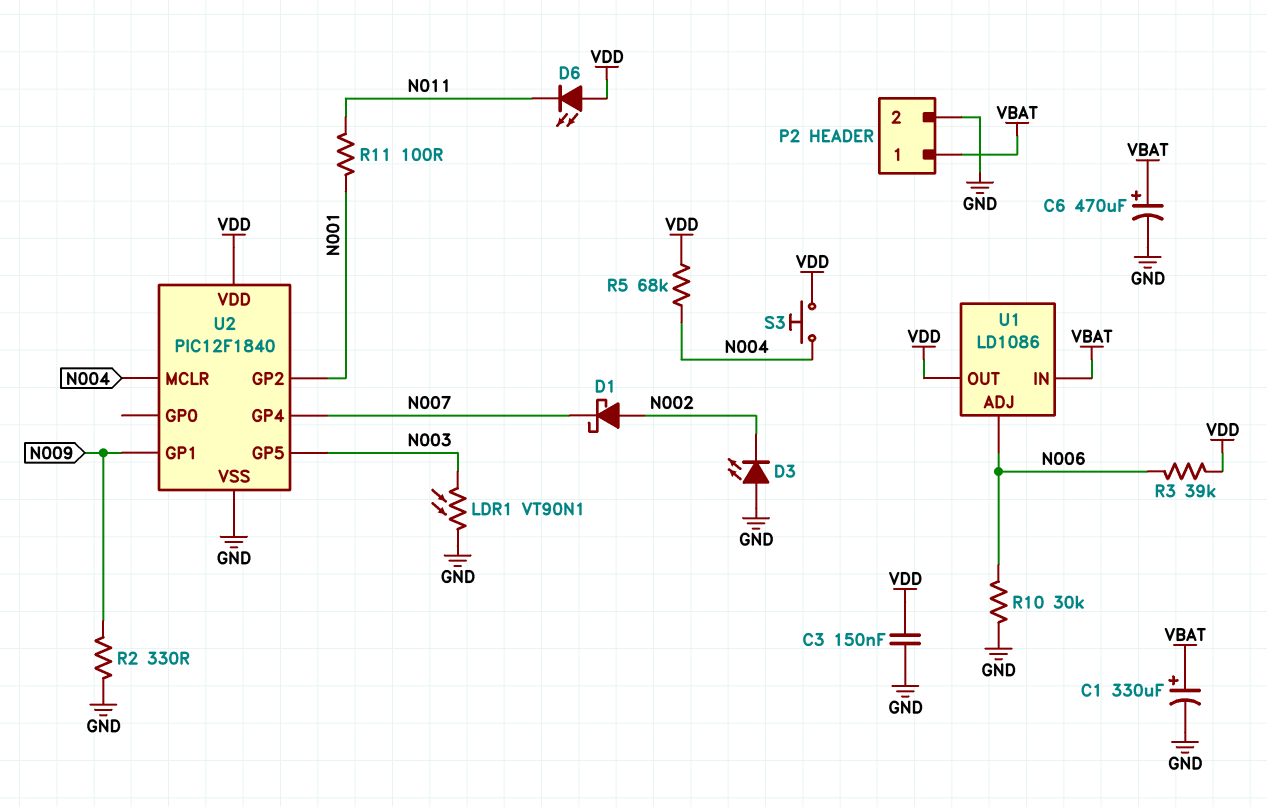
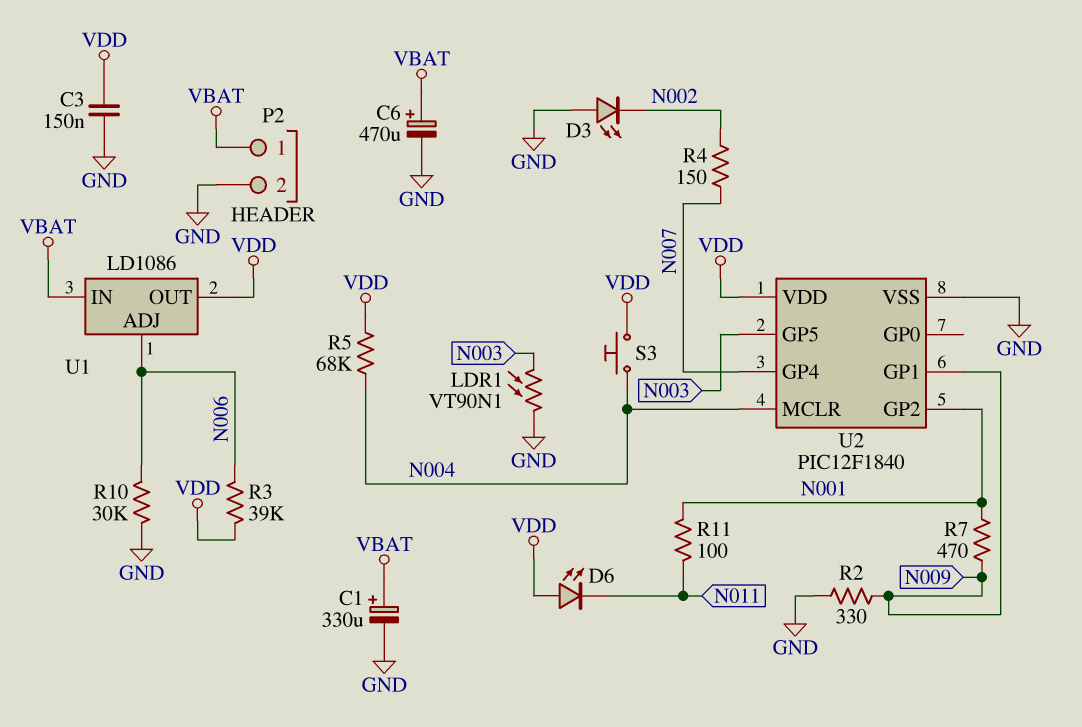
D1: schottky (A N002, K N007) -> none
R4: none -> 150 (N002, N007)
R7: none -> 470 (N001, N009)

